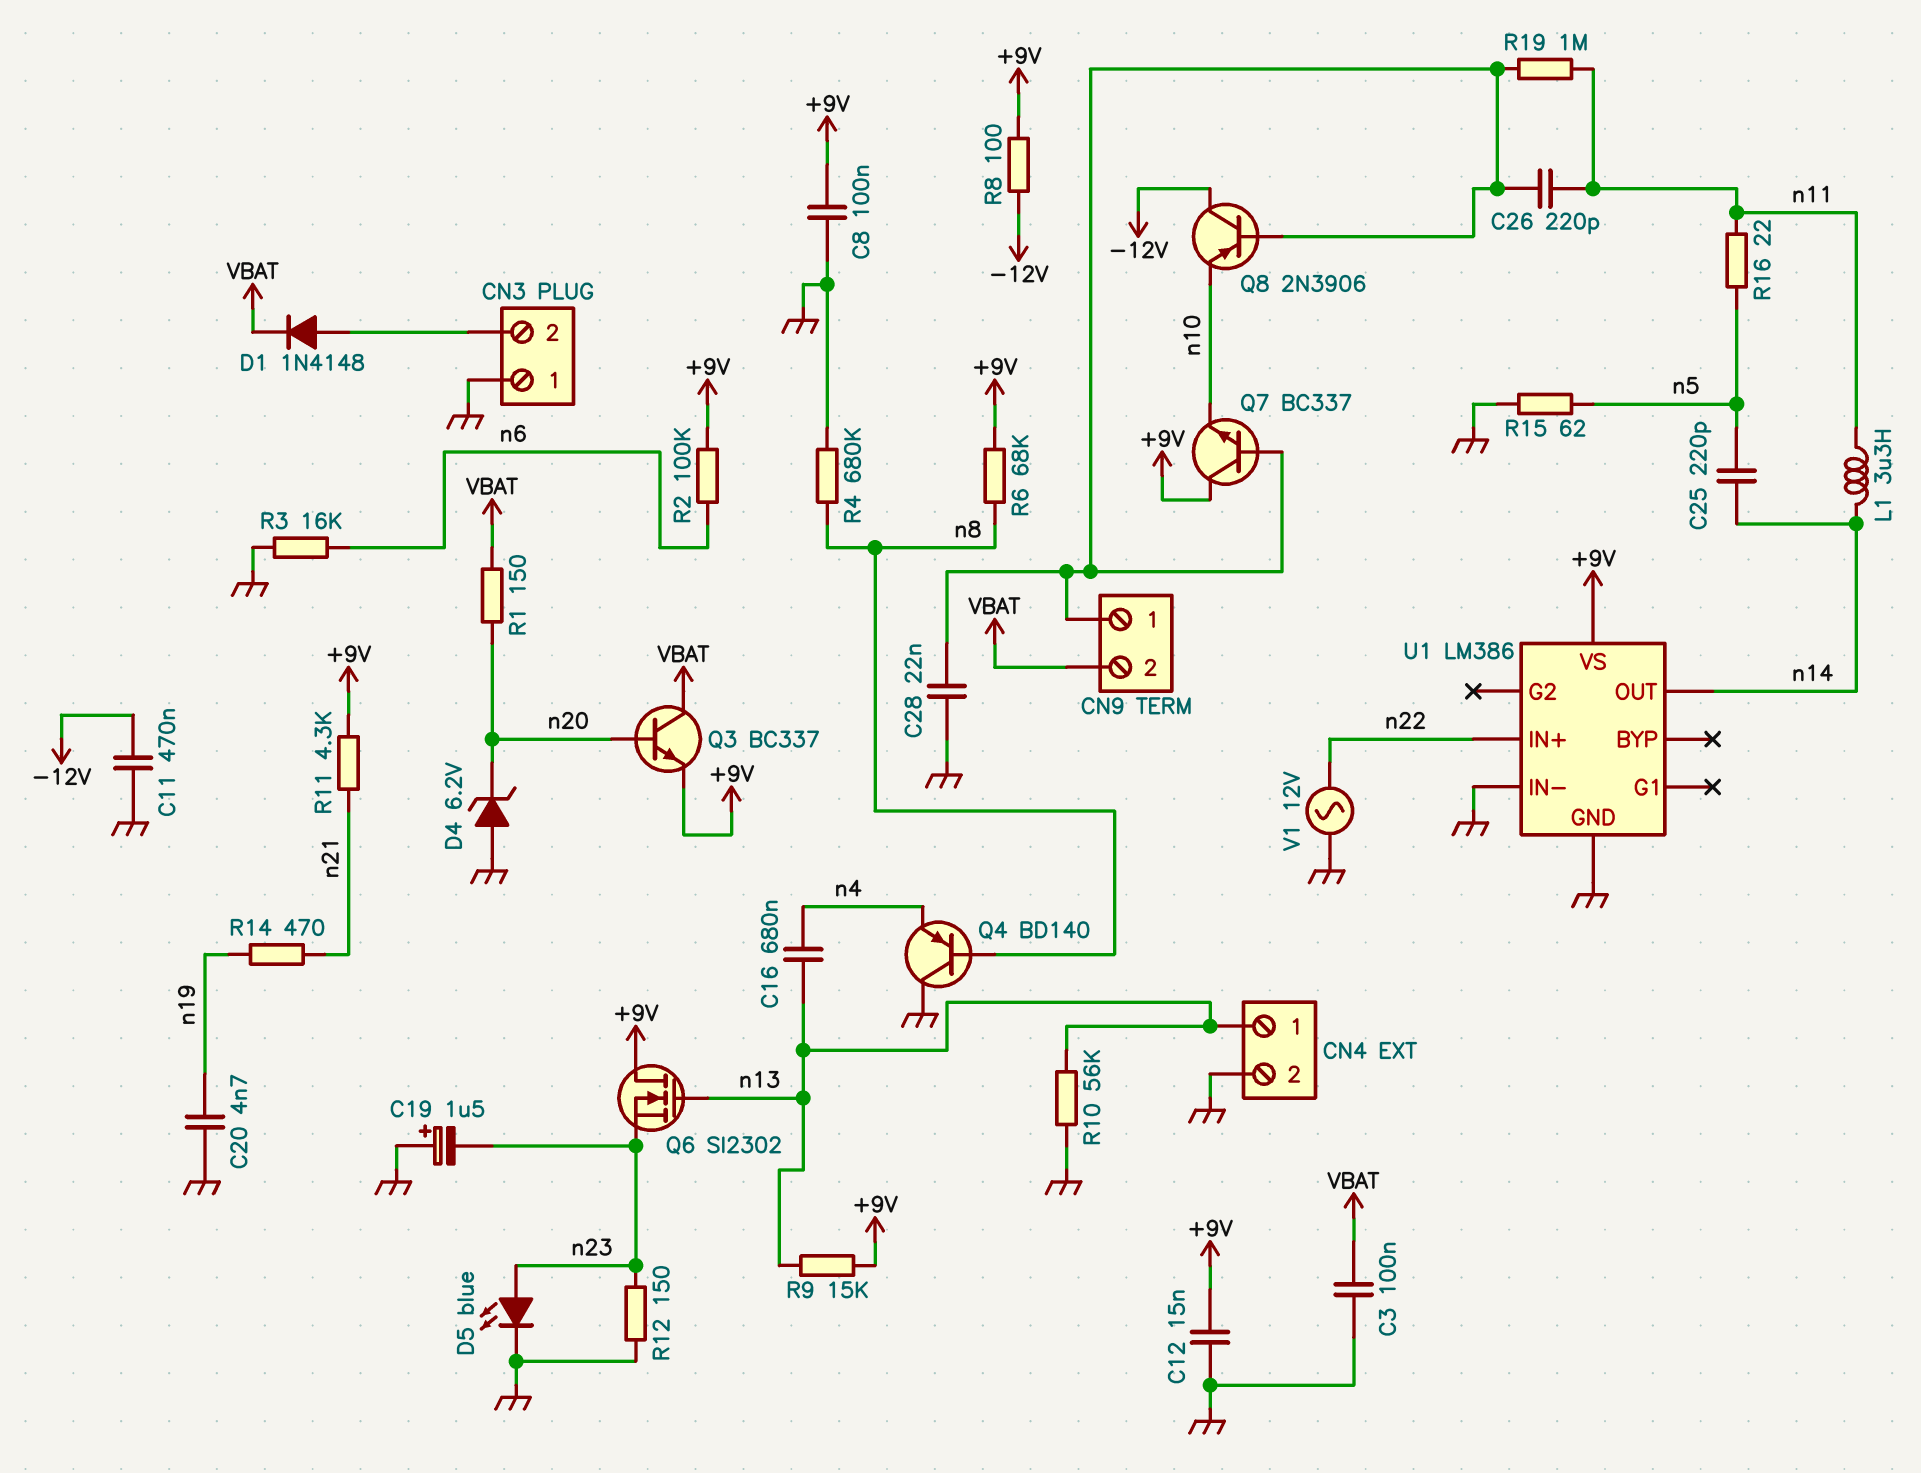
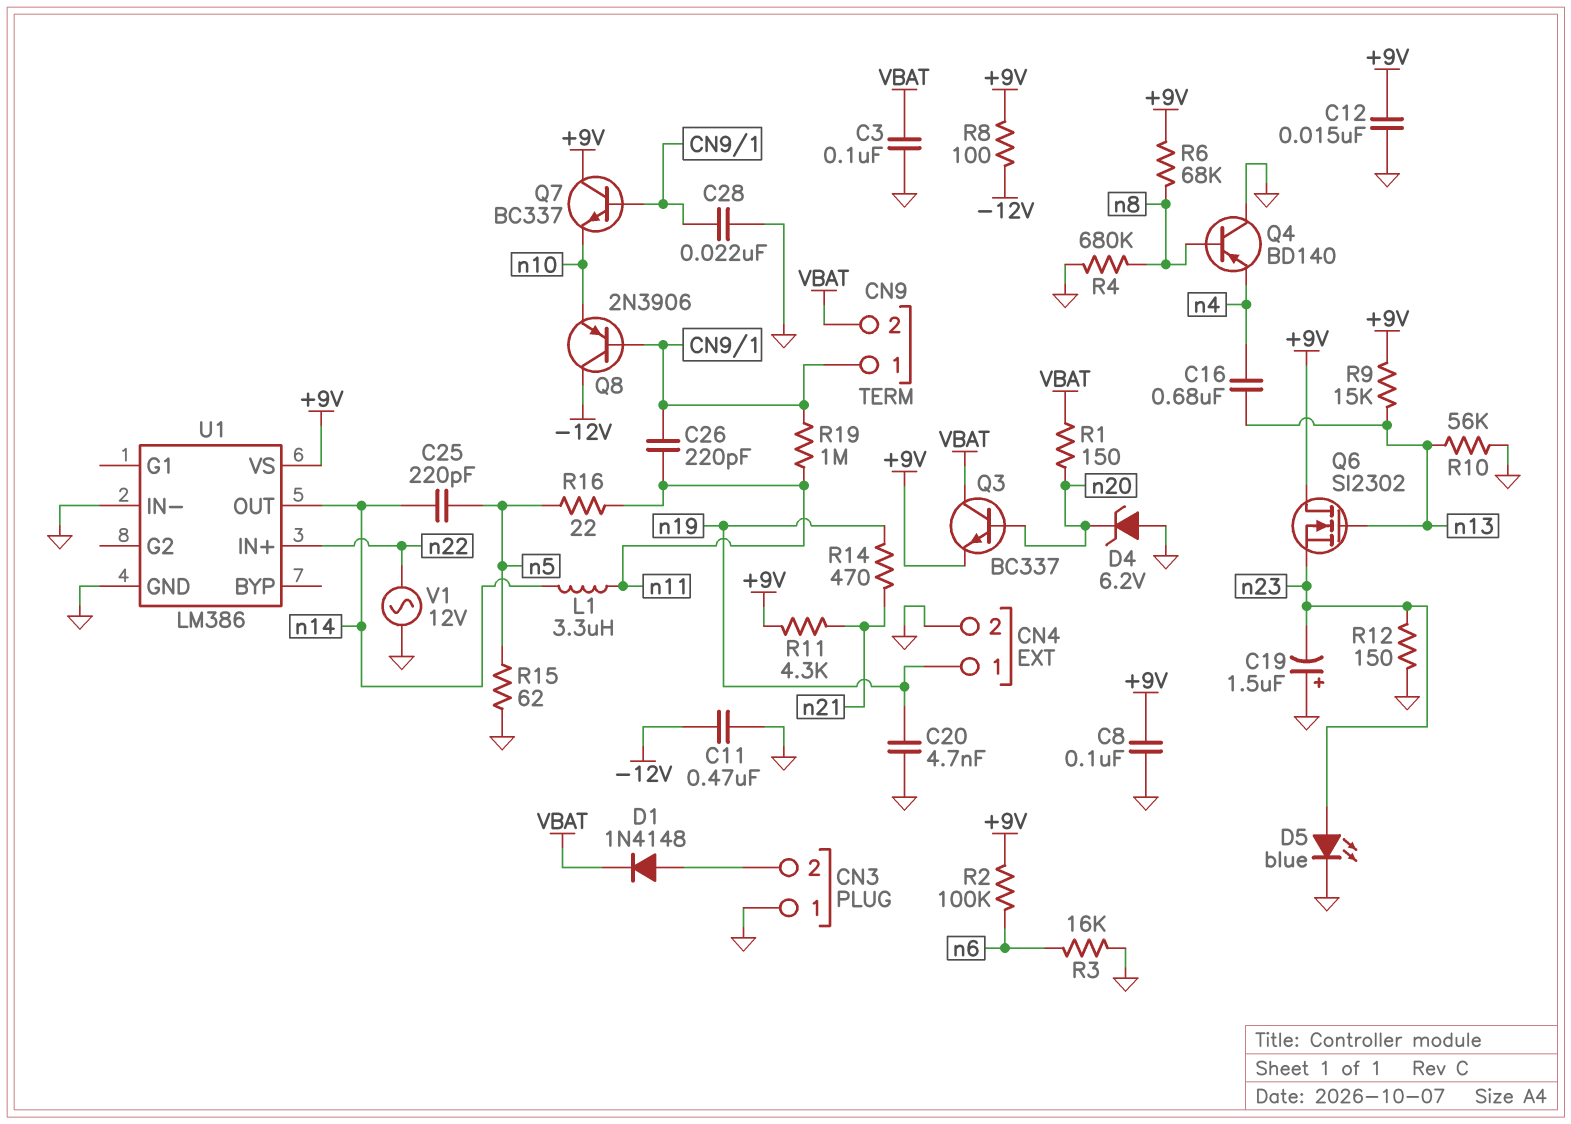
CN4 pin 1: n13 -> n19

